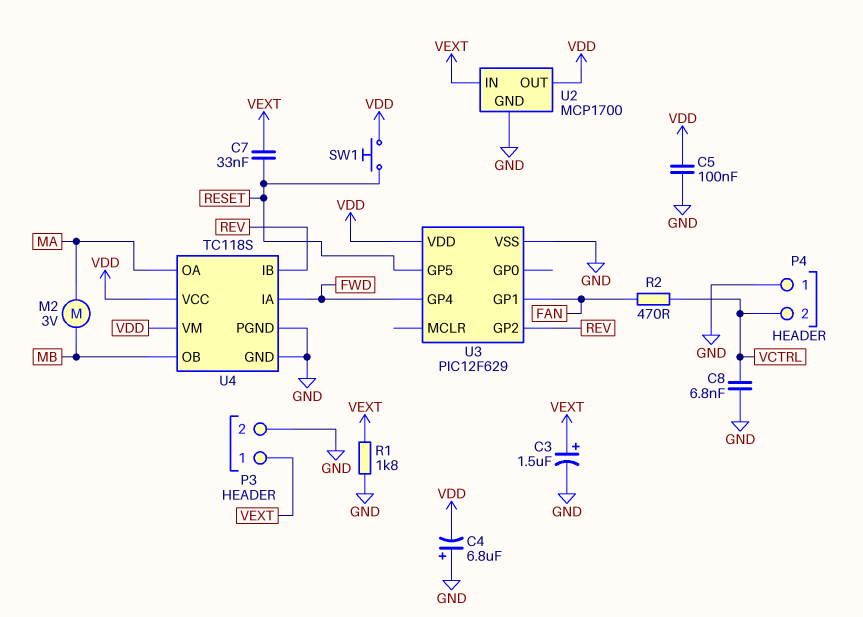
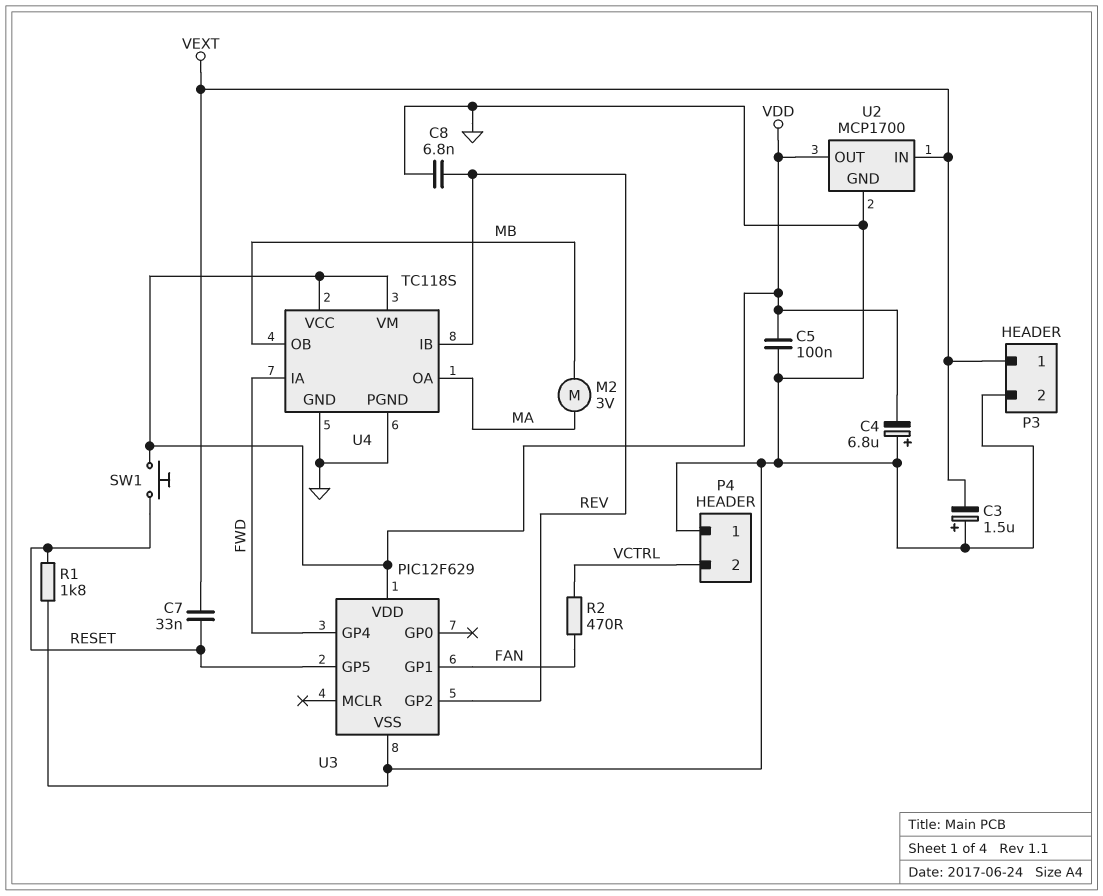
C3: 1.5uF (plus VEXT, minus GND) -> 1.5uF (plus GND, minus VEXT)
C8: 6.8nF (GND, VCTRL) -> 6.8nF (GND, REV)
R1: 1.8k (GND, VEXT) -> 1.8k (GND, RESET)

